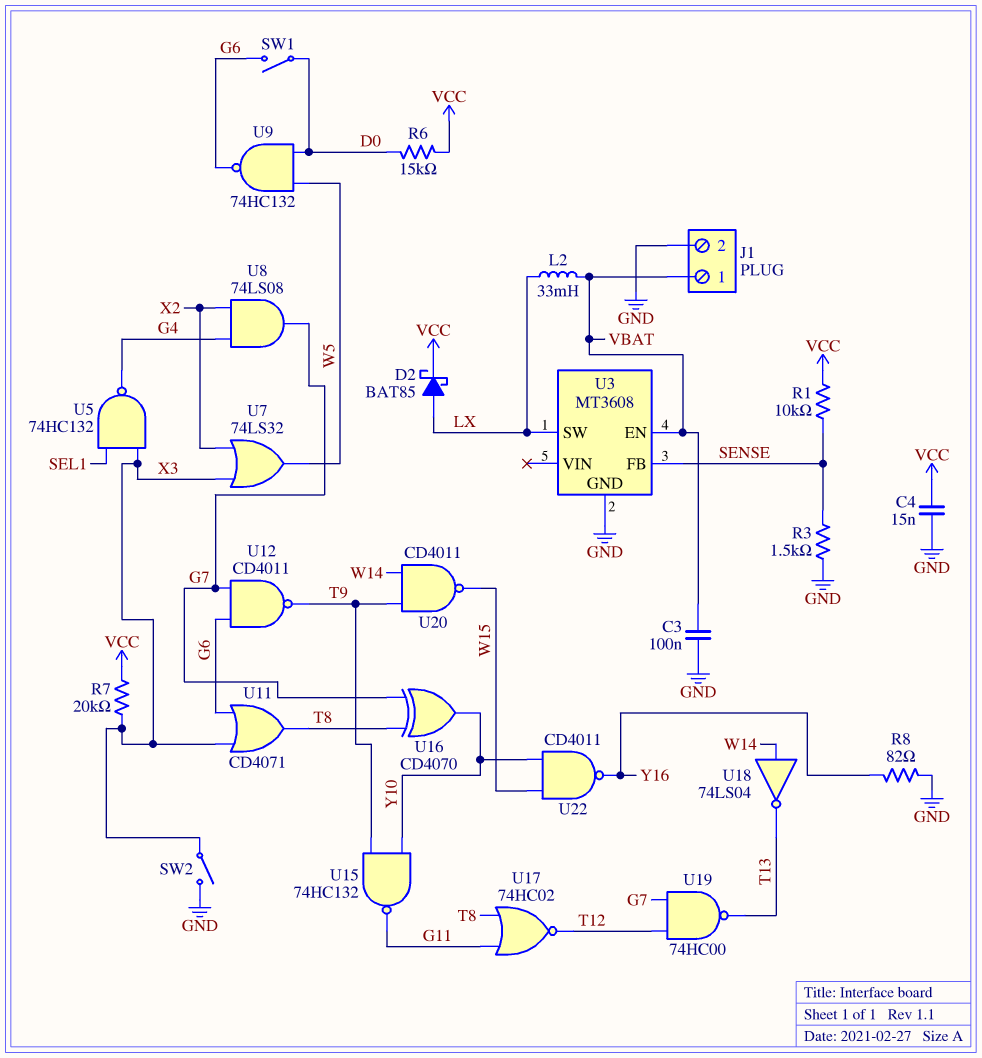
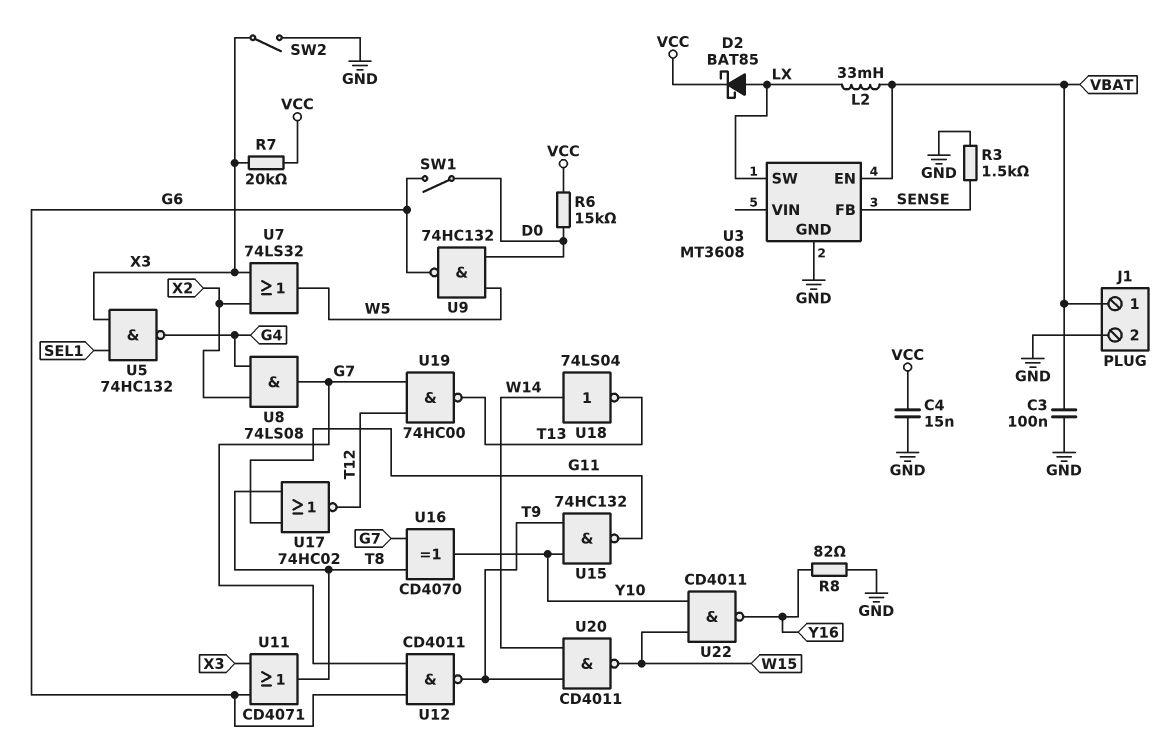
R1: 10k (SENSE, VCC) -> none

